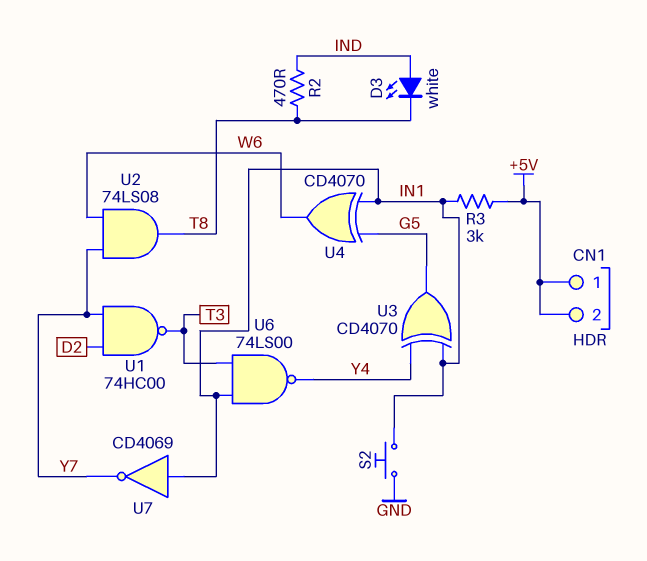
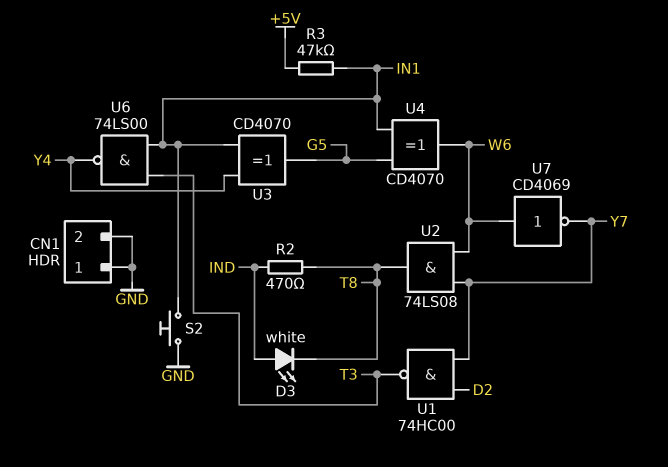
CN1 pin 1: +5V -> GND
CN1 pin 2: +5V -> GND
R3: 3k (+5V, IN1) -> 47k (+5V, IN1)
U7: NOT CD4069 (in IN1, out Y7) -> NOT CD4069 (in W6, out Y7)

